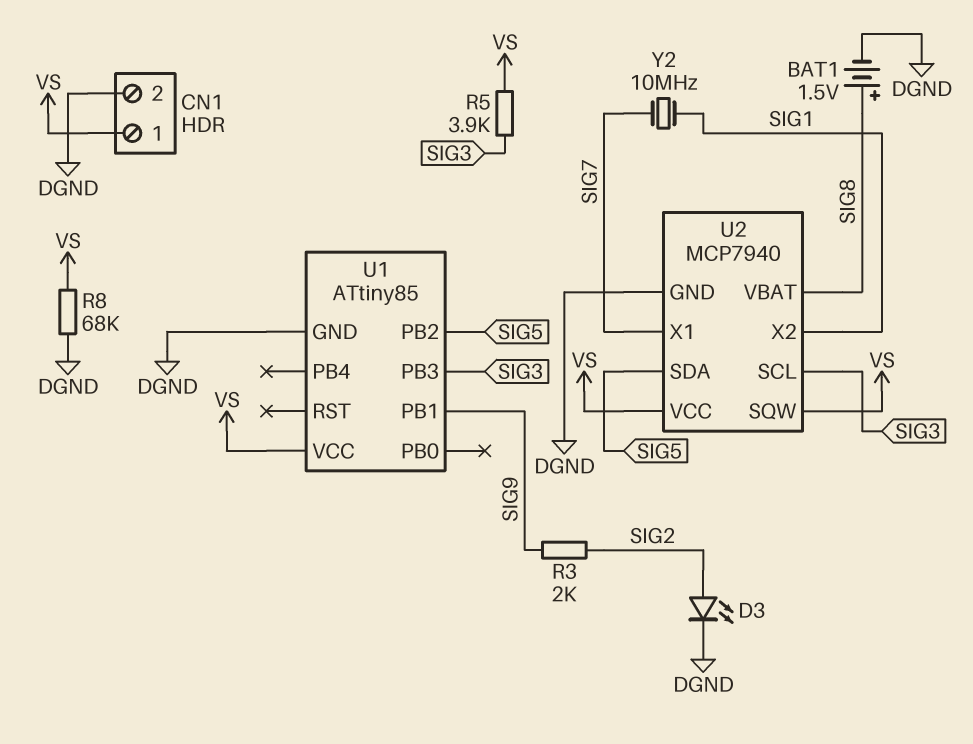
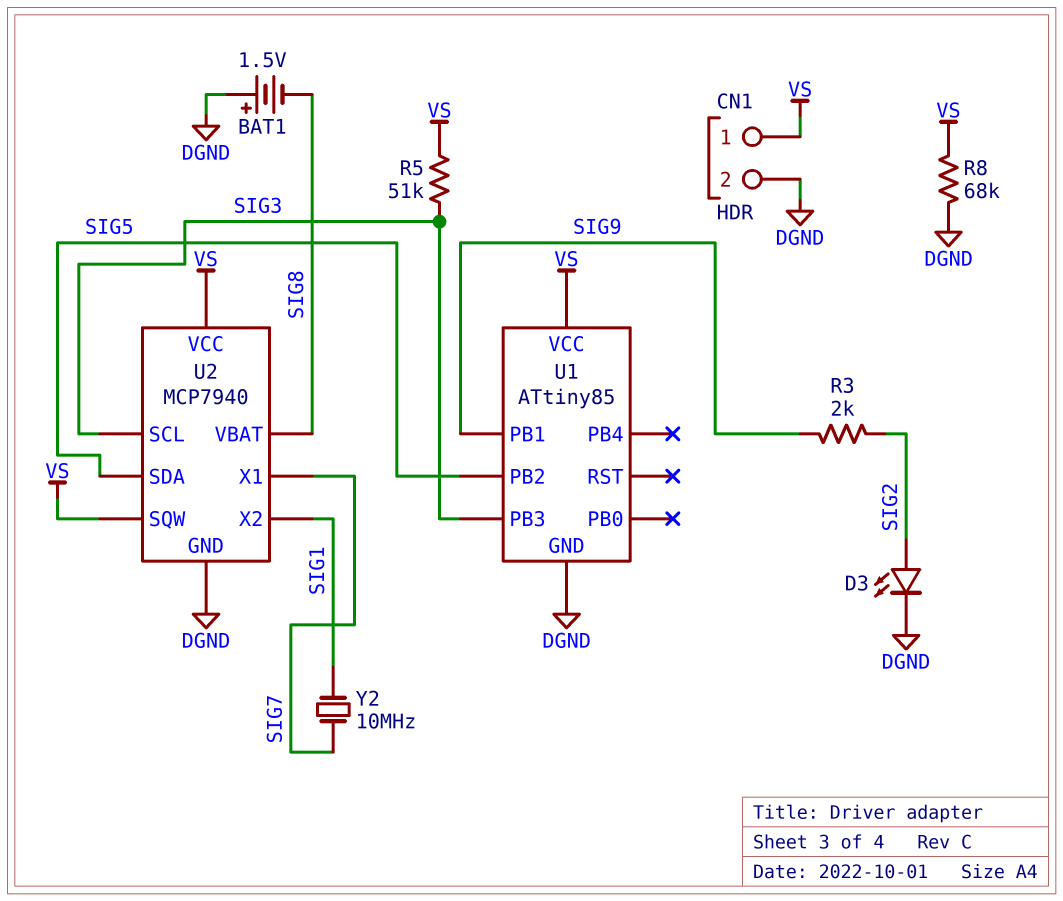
BAT1: 1.5V (plus SIG8, minus DGND) -> 1.5V (plus DGND, minus SIG8)
R5: 3.9k (SIG3, VS) -> 51k (SIG3, VS)

